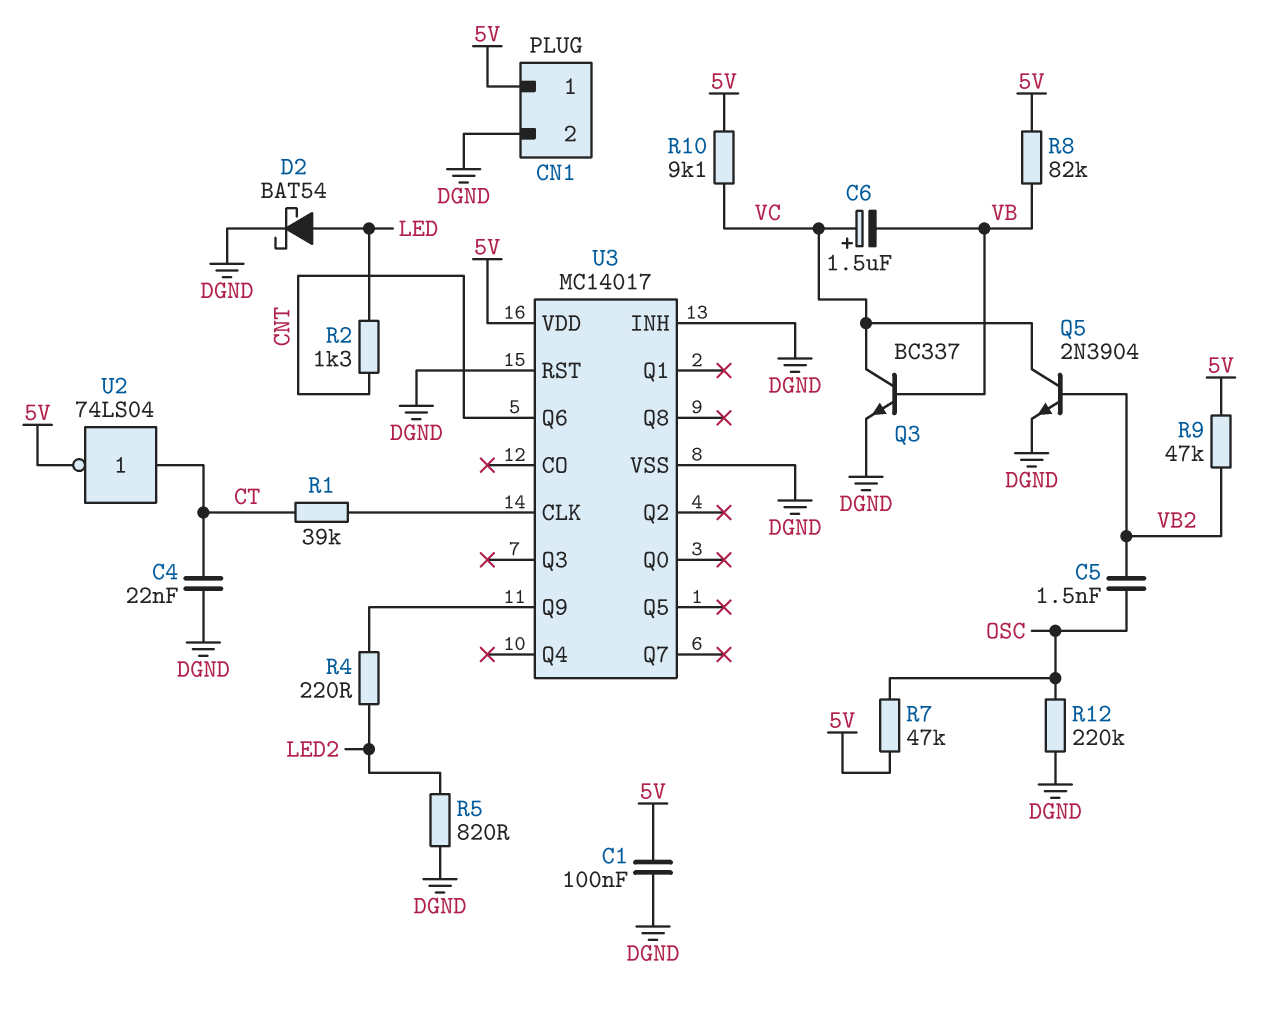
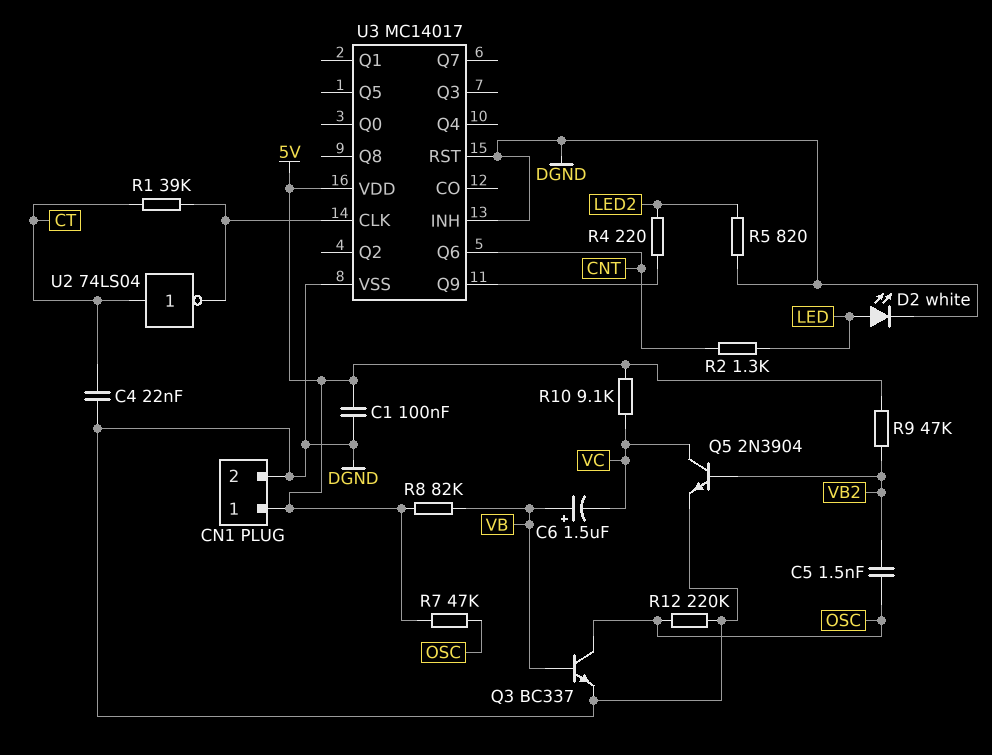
C6: 1.5uF (plus VC, minus VB) -> 1.5uF (plus VB, minus VC)
D2: schottky BAT54 (A LED, K DGND) -> LED white (A LED, K DGND)
Q3: NPN BC337 (B VB, C VC, E DGND) -> NPN BC337 (B VB, C OSC, E DGND)
U2: NOT 74LS04 (in CT, out 5V) -> NOT 74LS04 (in CT, out U3/CLK)

